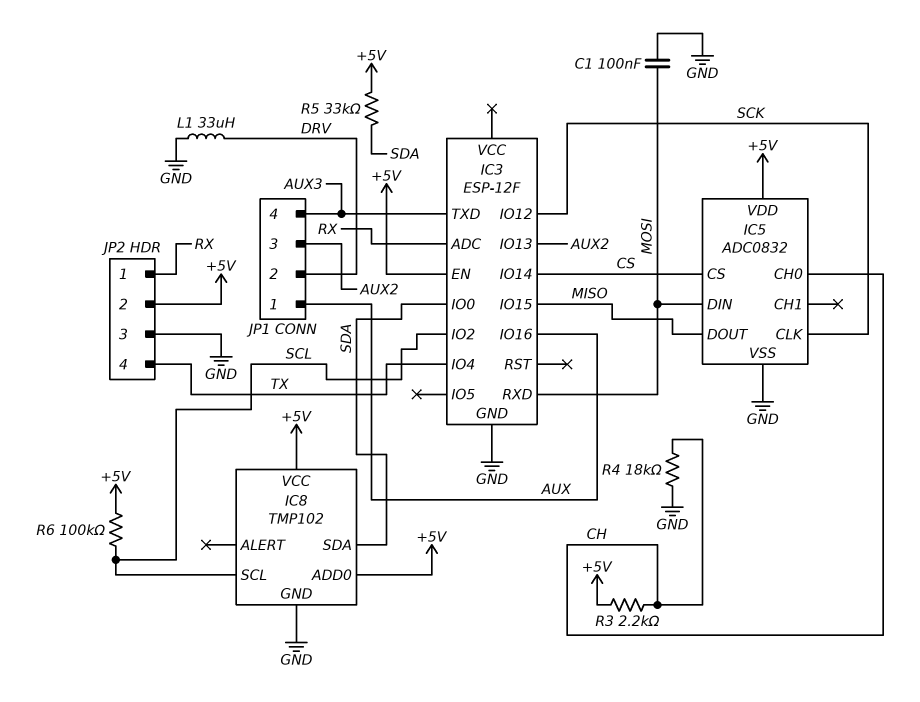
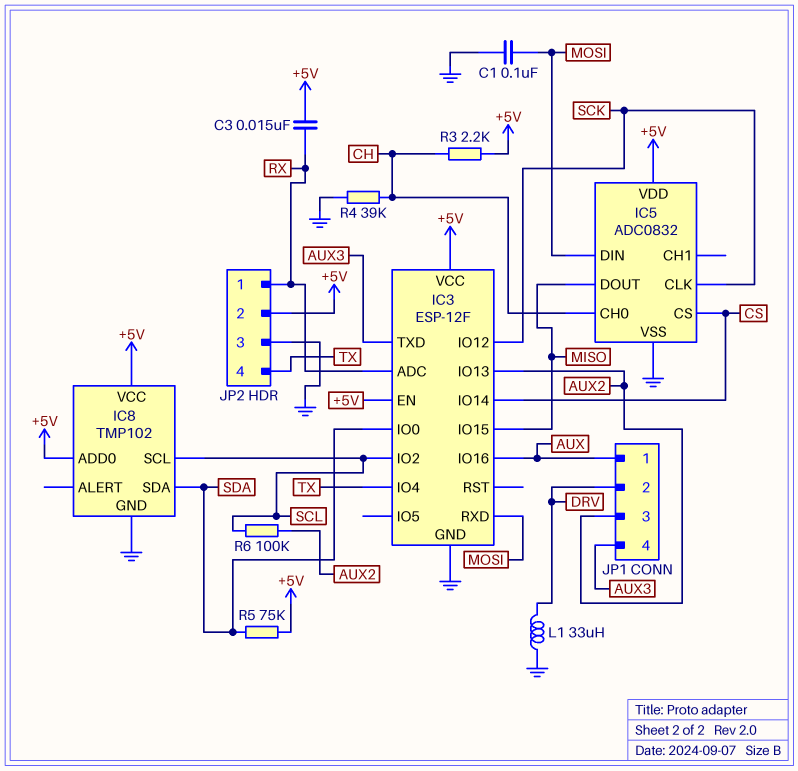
C3: none -> 15nF (+5V, RX)
IC3 pin VCC: none -> +5V
R4: 18k (CH, GND) -> 39k (CH, GND)
R5: 33k (+5V, SDA) -> 75k (+5V, SDA)
R6: 100k (+5V, SCL) -> 100k (AUX2, SCL)

